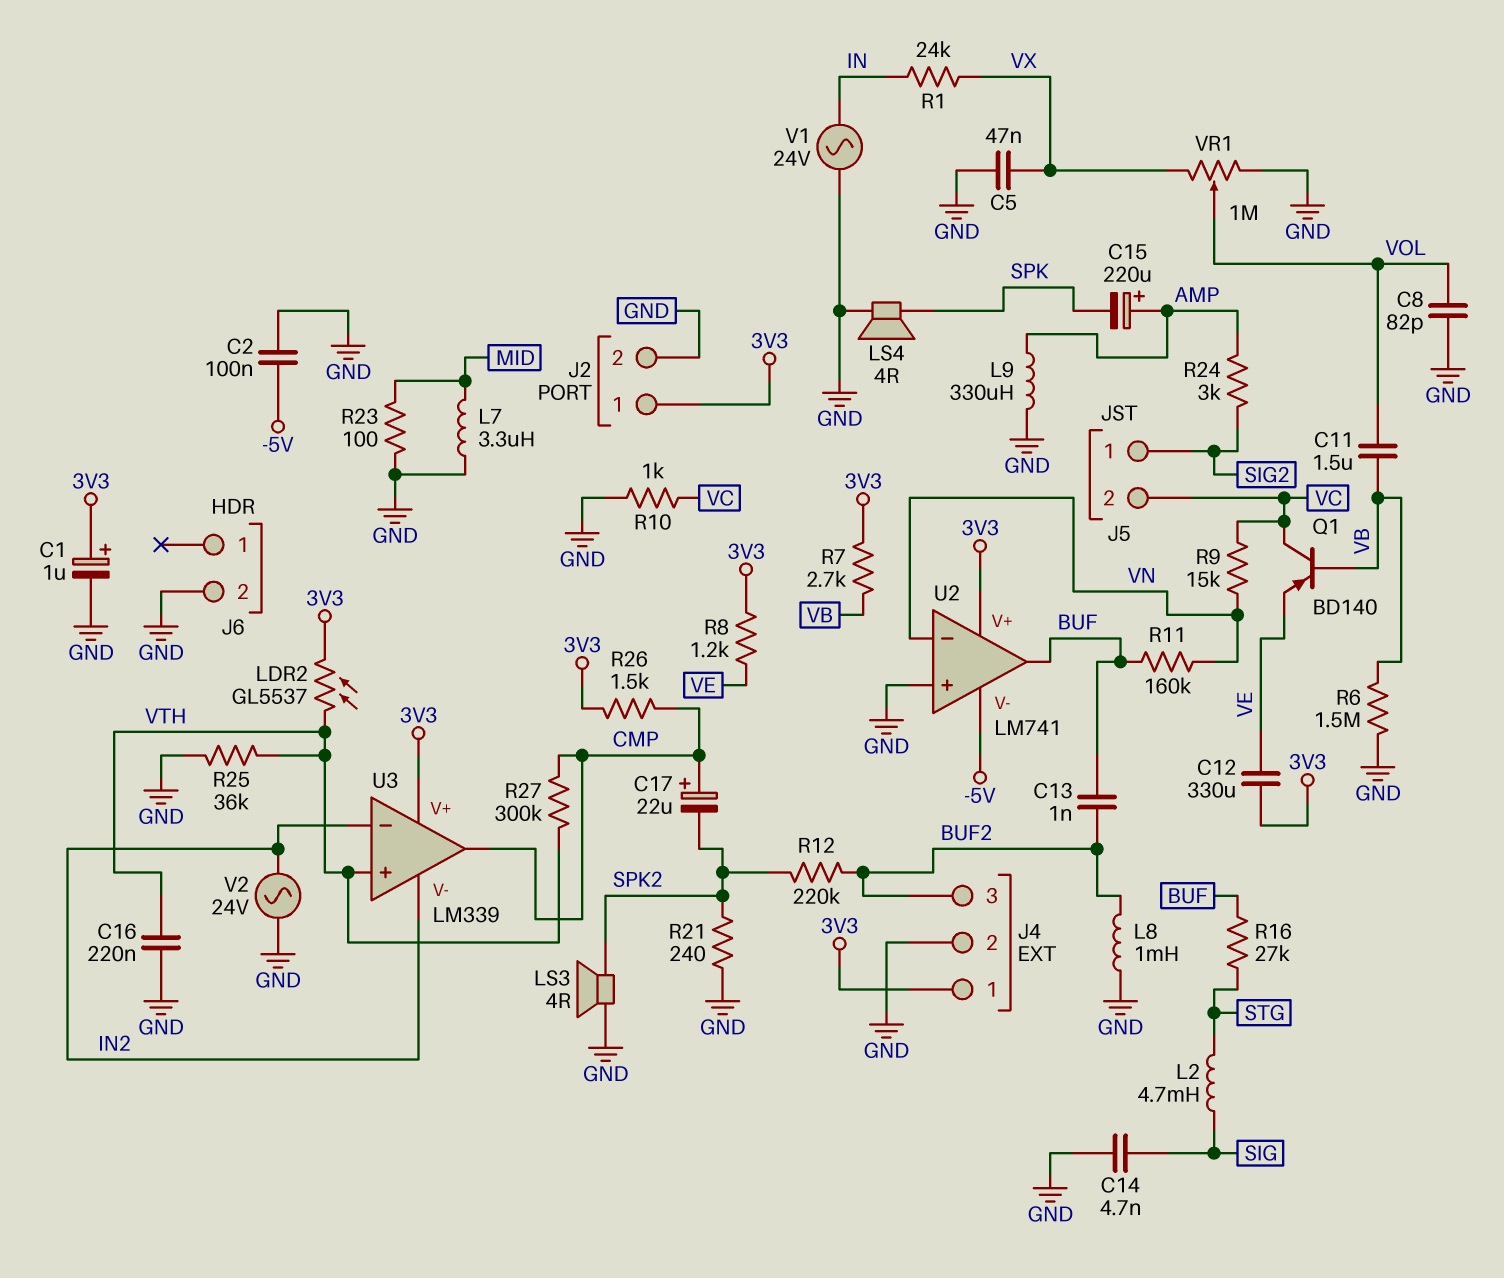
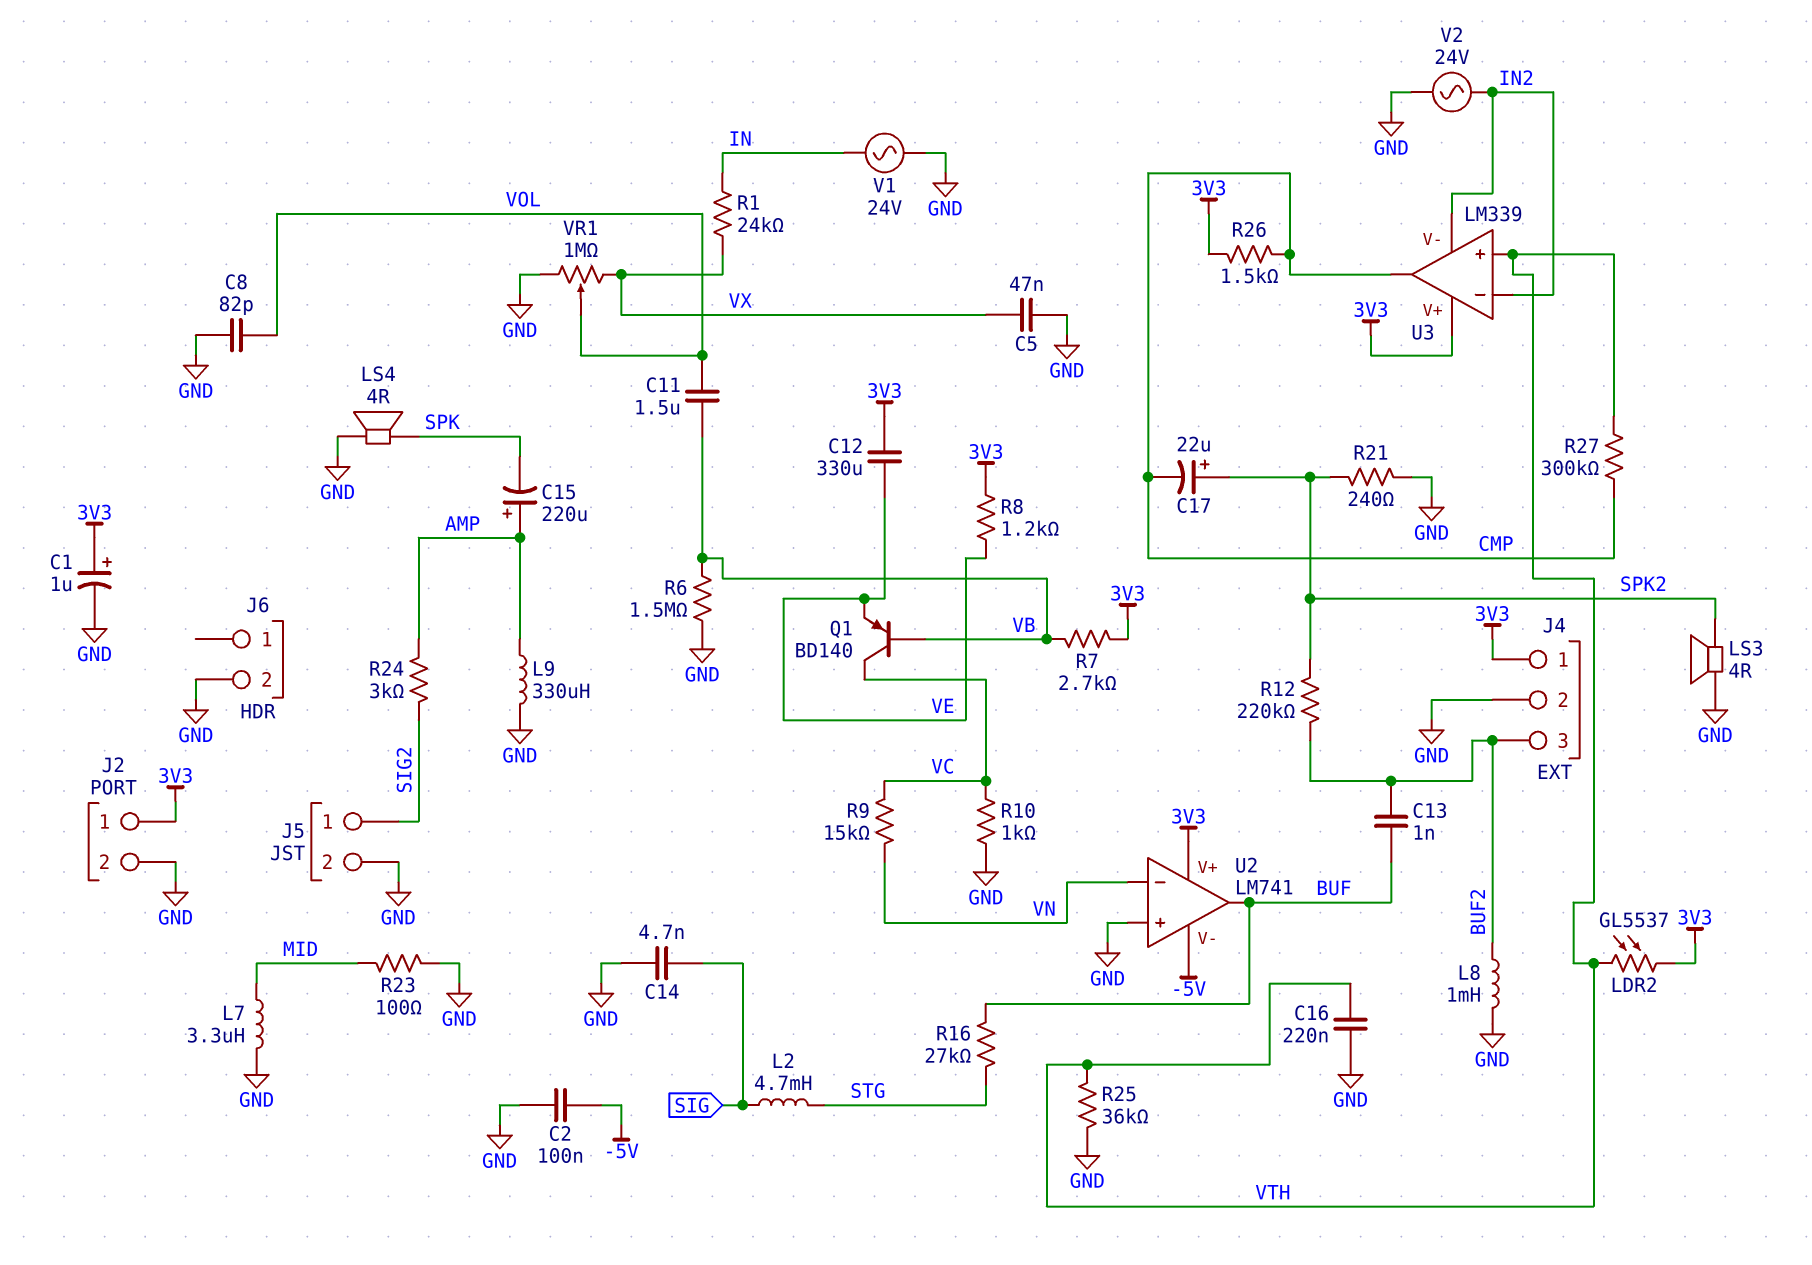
C17: 22uF (plus CMP, minus SPK2) -> 22uF (plus SPK2, minus CMP)
J5 pin 2: VC -> GND
R11: 160k (BUF, VN) -> none

